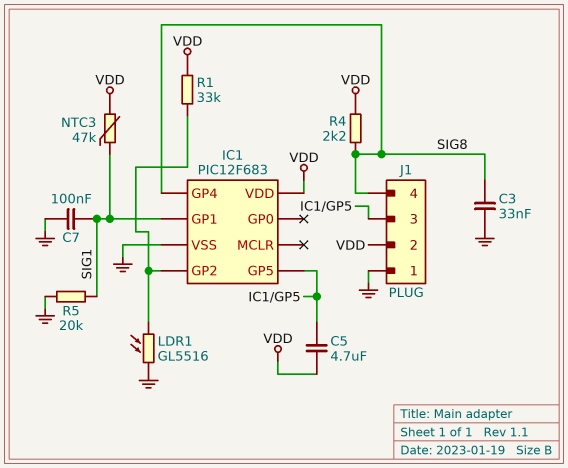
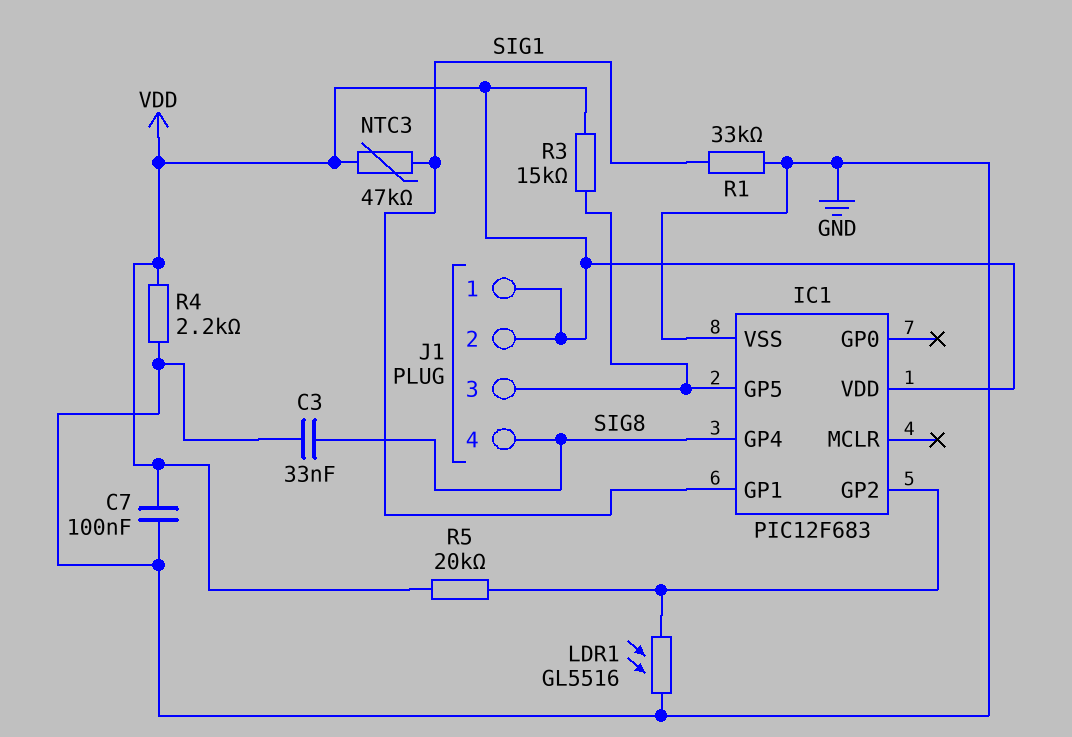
C5: 4.7uF (IC1/GP5, VDD) -> none
C7: 100nF (GND, SIG1) -> 100nF (GND, VDD)
J1 pin 1: GND -> VDD
R1: 33k (IC1/GP2, VDD) -> 33k (GND, SIG1)
R3: none -> 15k (IC1/GP5, VDD)
R4: 2.2k (SIG8, VDD) -> 2.2k (GND, VDD)
R5: 20k (GND, SIG1) -> 20k (IC1/GP2, VDD)

